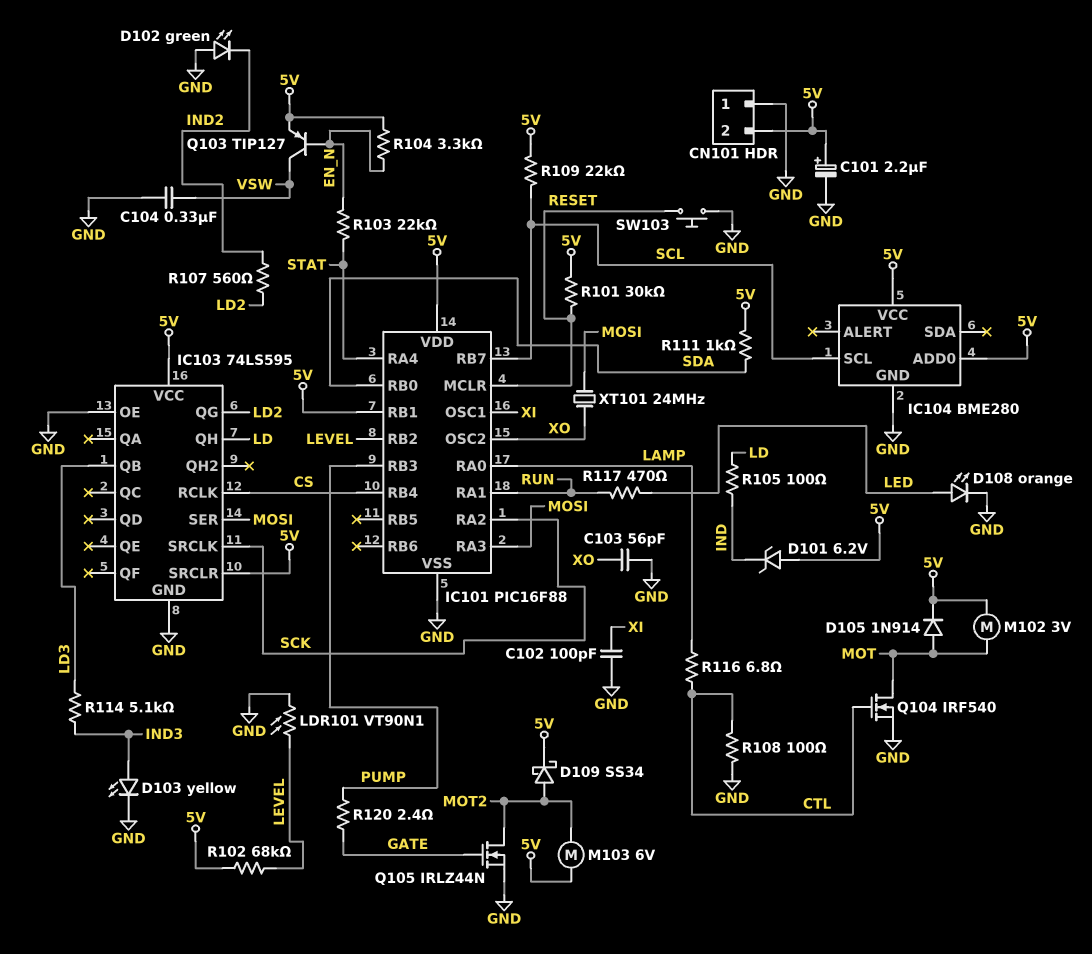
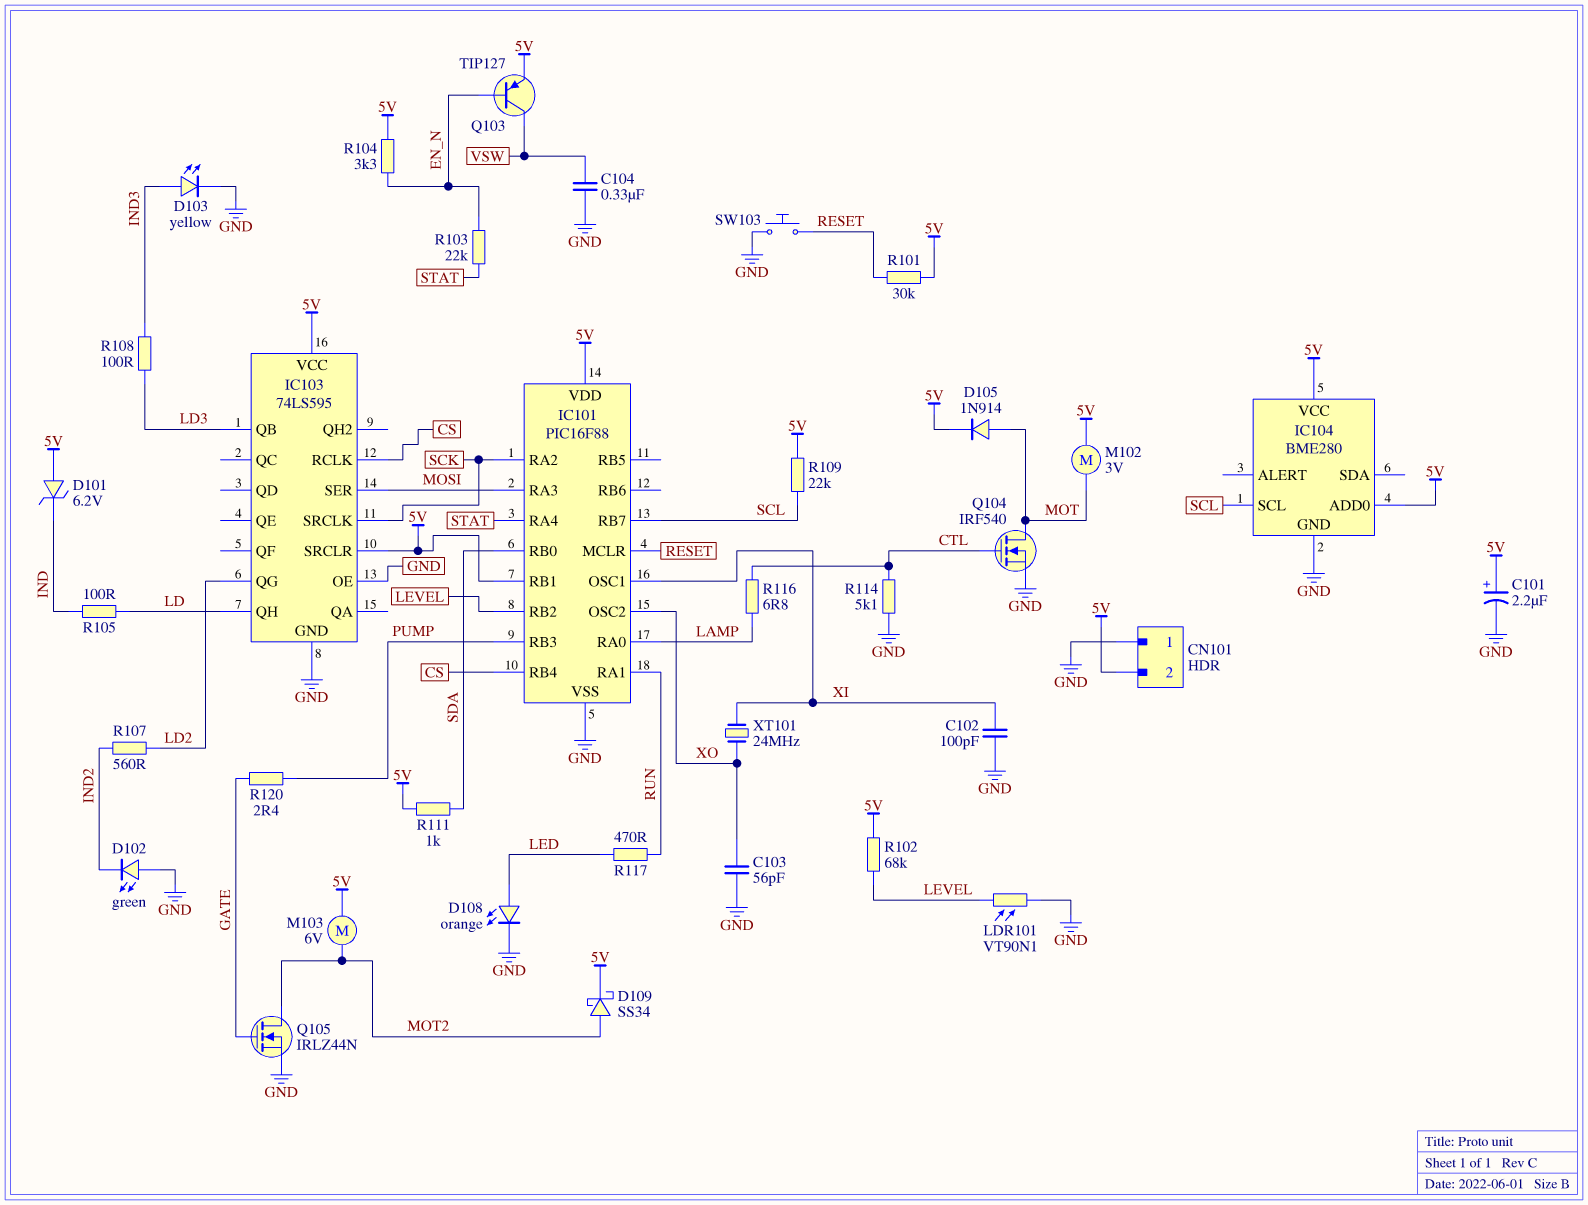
R108: 100 (CTL, GND) -> 100 (IND3, LD3)
R114: 5.1k (IND3, LD3) -> 5.1k (CTL, GND)
XT101: 24MHz (MOSI, XO) -> 24MHz (XI, XO)

